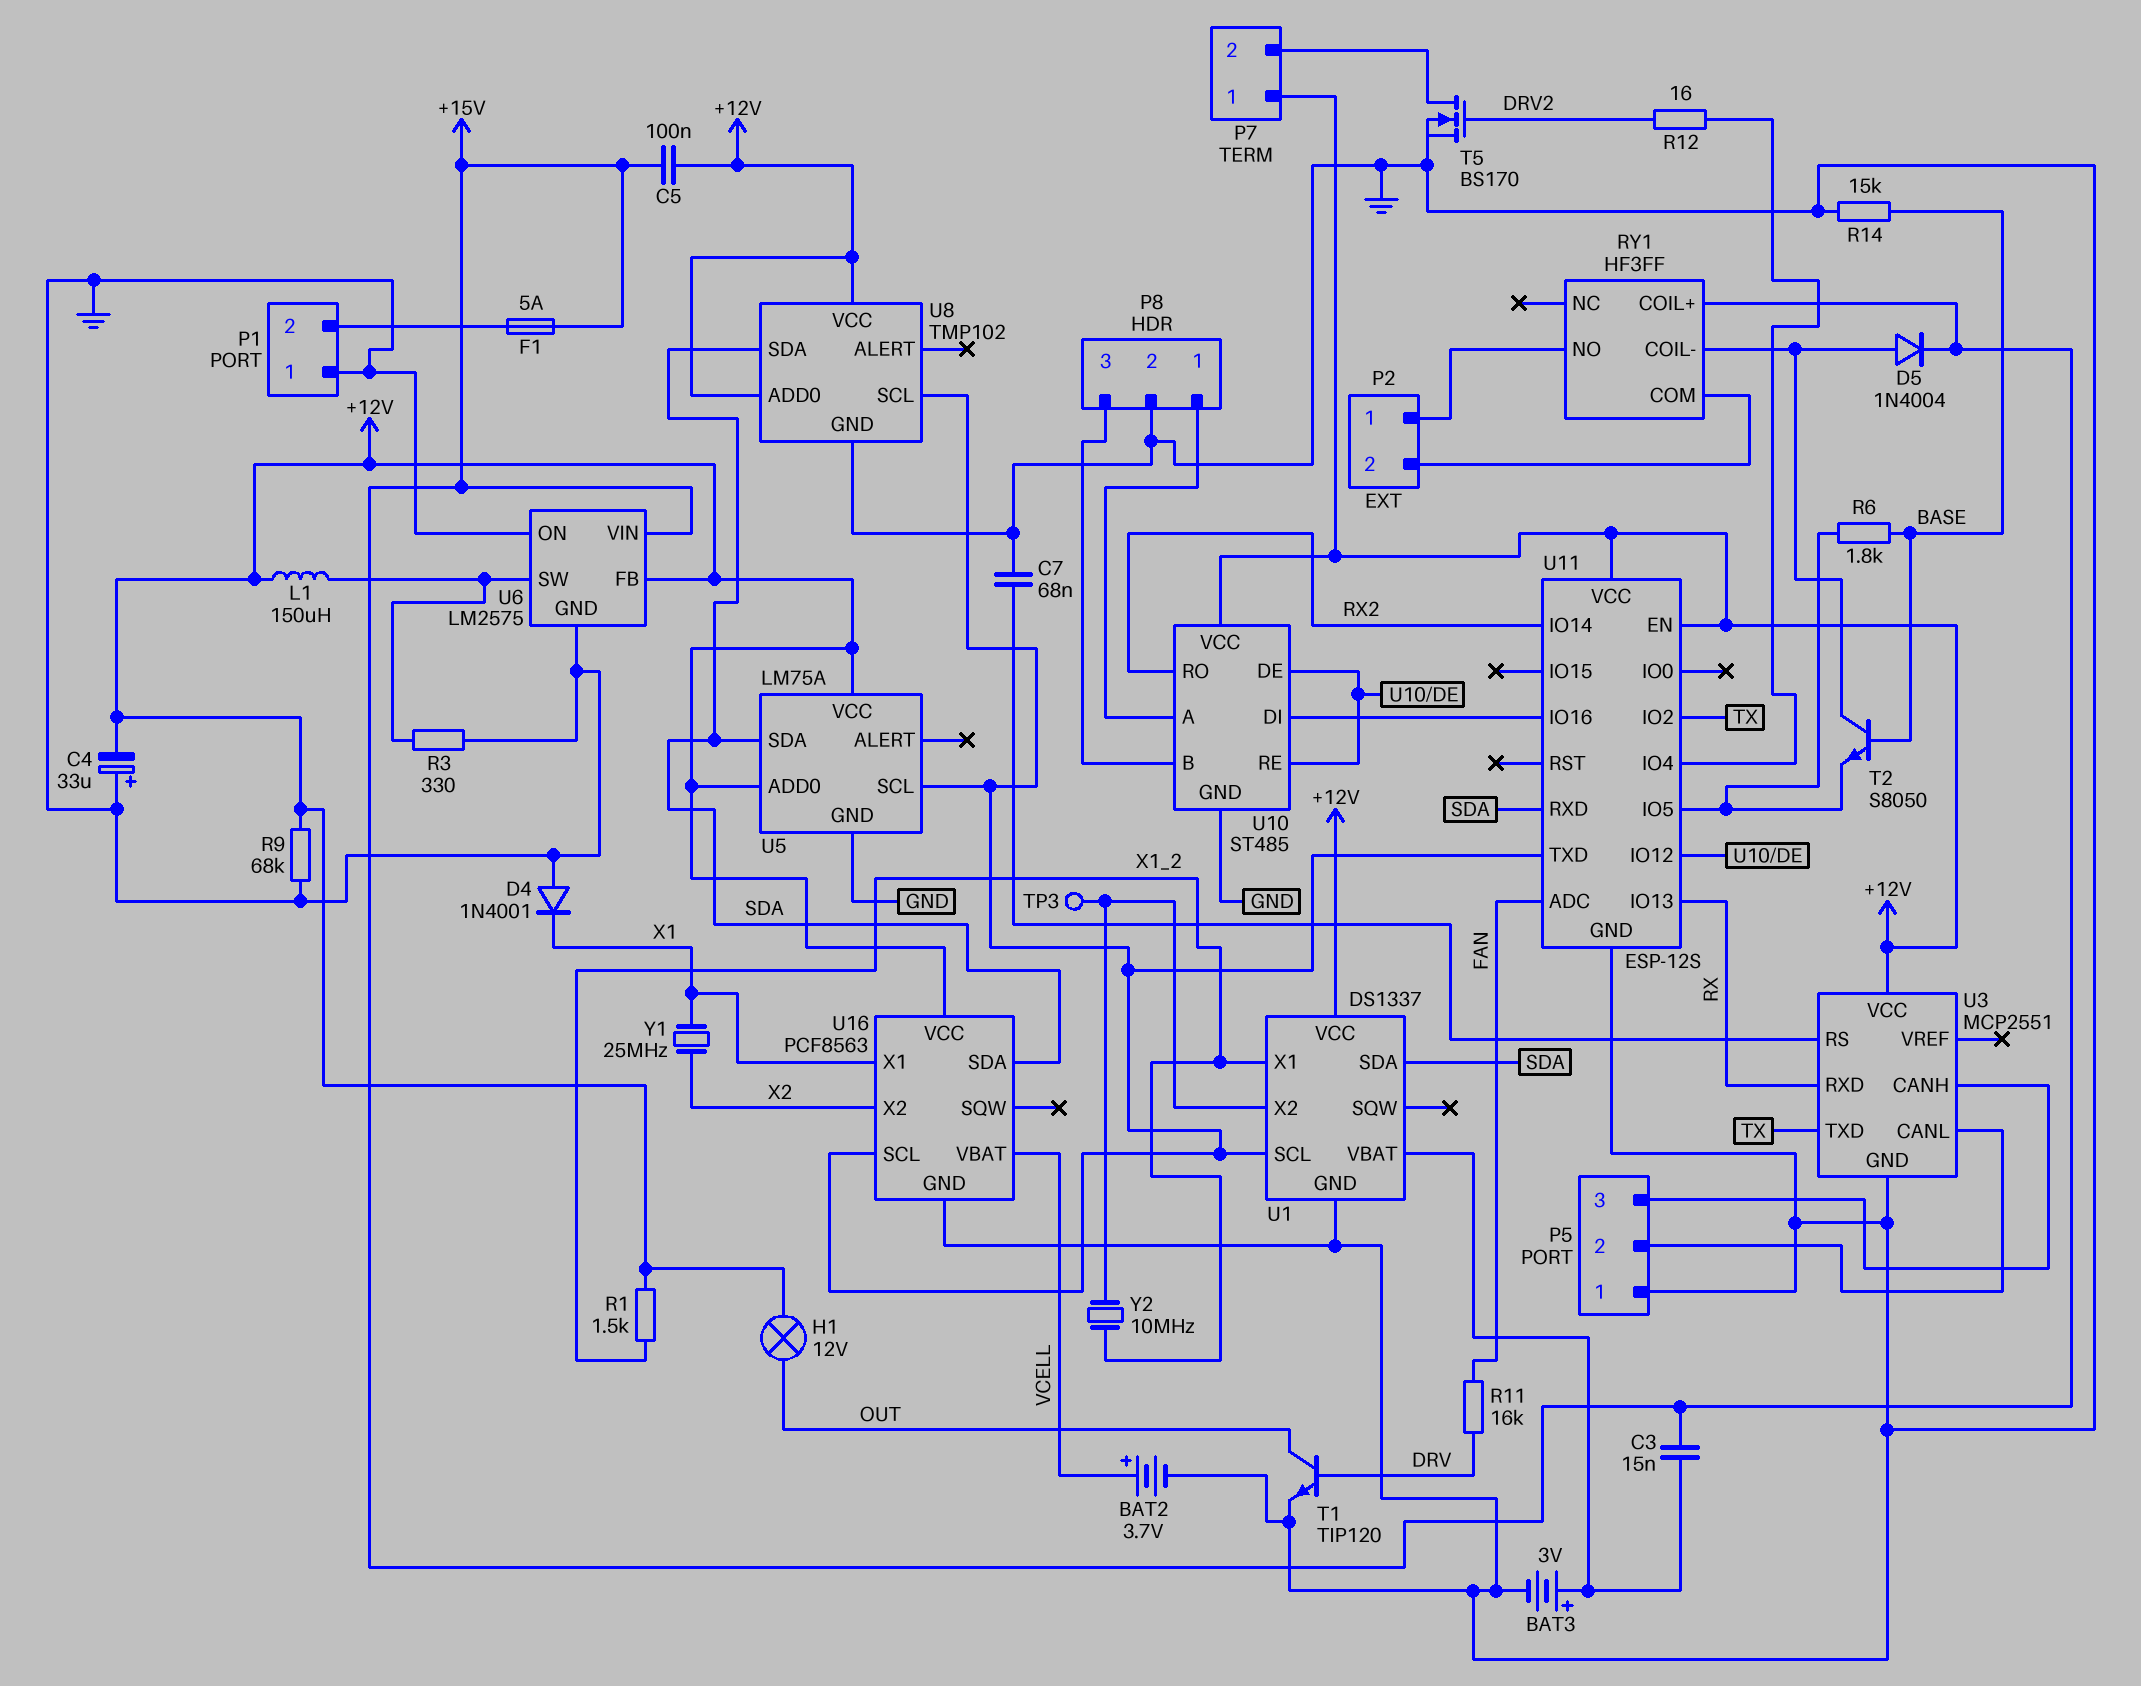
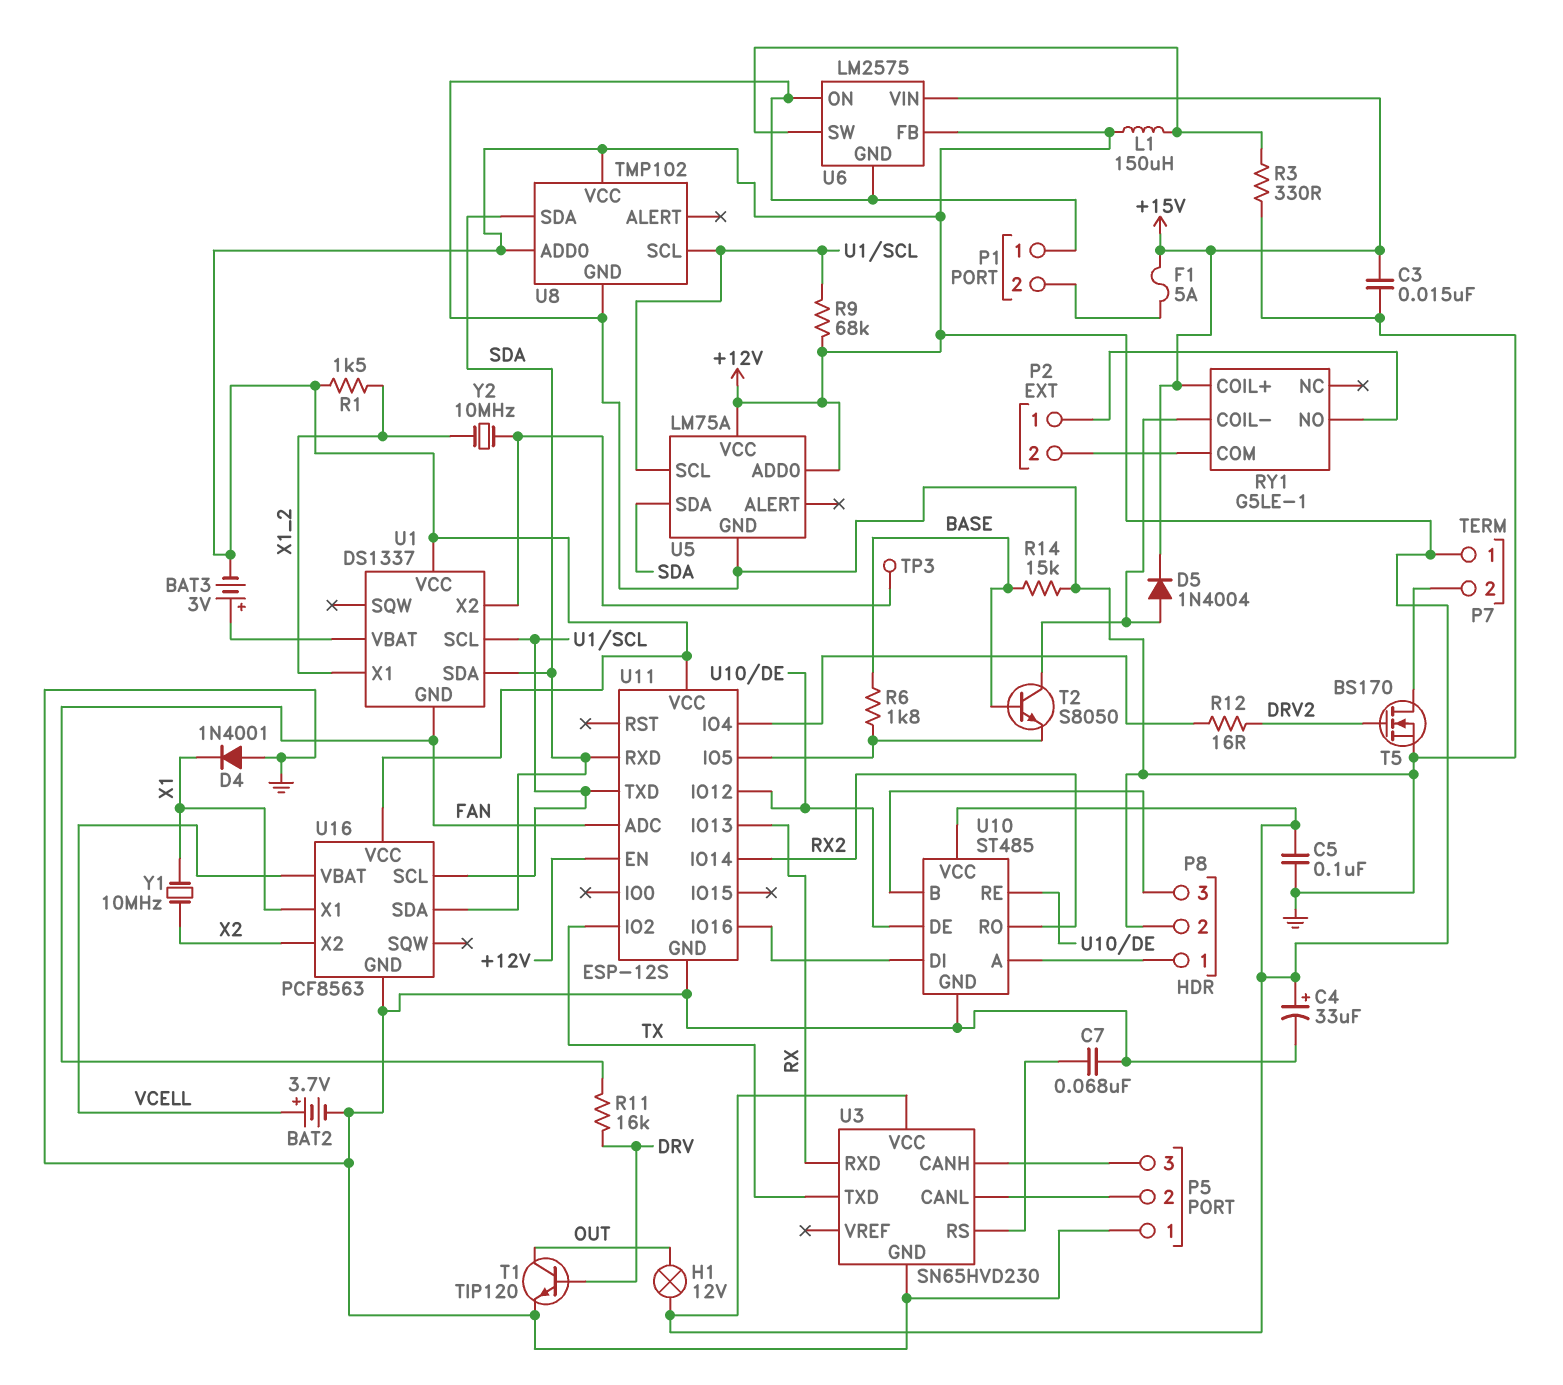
BAT3: 3V (plus U1/VBAT, minus GND) -> 3V (plus U1/VBAT, minus +12V)
C3: 15nF (+15V, U1/VBAT) -> 15nF (+15V, GND)
C4: 33uF (plus GND, minus +12V) -> 33uF (plus +12V, minus GND)
C5: 100nF (+12V, +15V) -> 100nF (+12V, GND)
R9: 68k (+12V, GND) -> 68k (+12V, U1/SCL)
RY1: HF3FF -> G5LE-1
U1 pin GND: GND -> FAN
U3: MCP2551 -> SN65HVD230
Y1: 25MHz (X1, X2) -> 10MHz (X1, X2)

